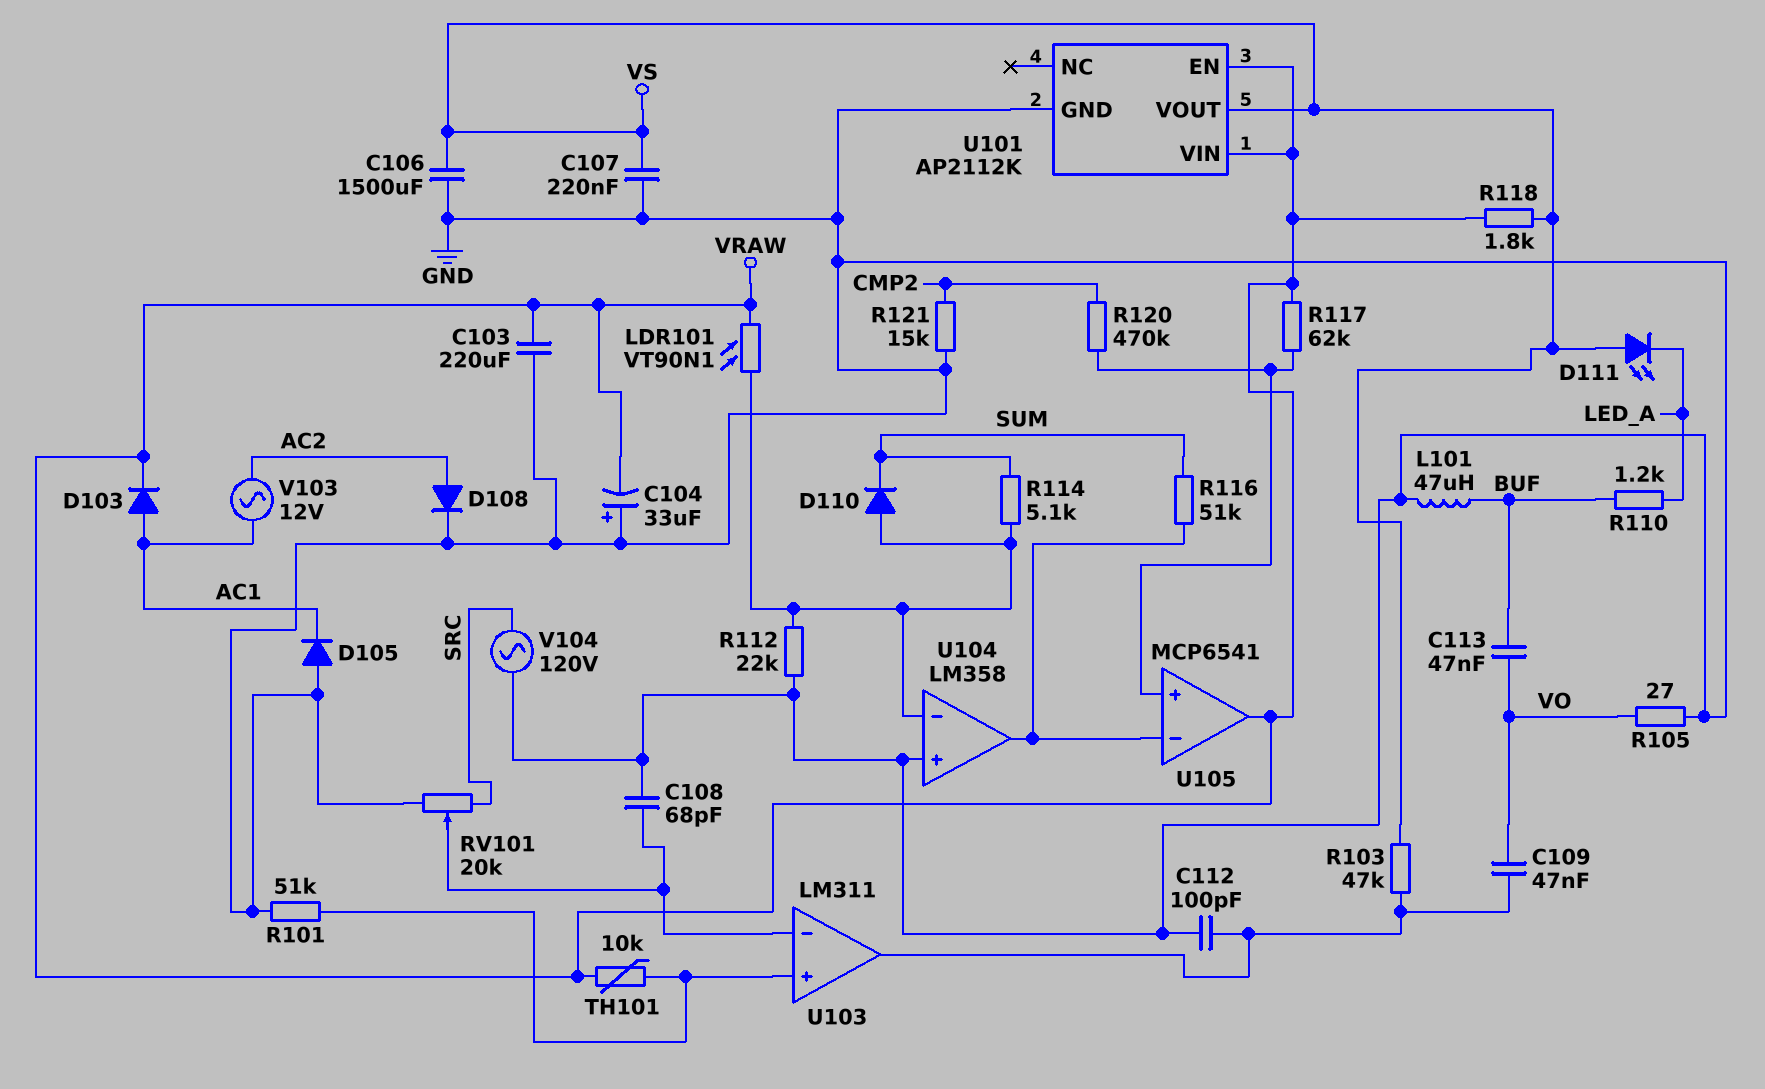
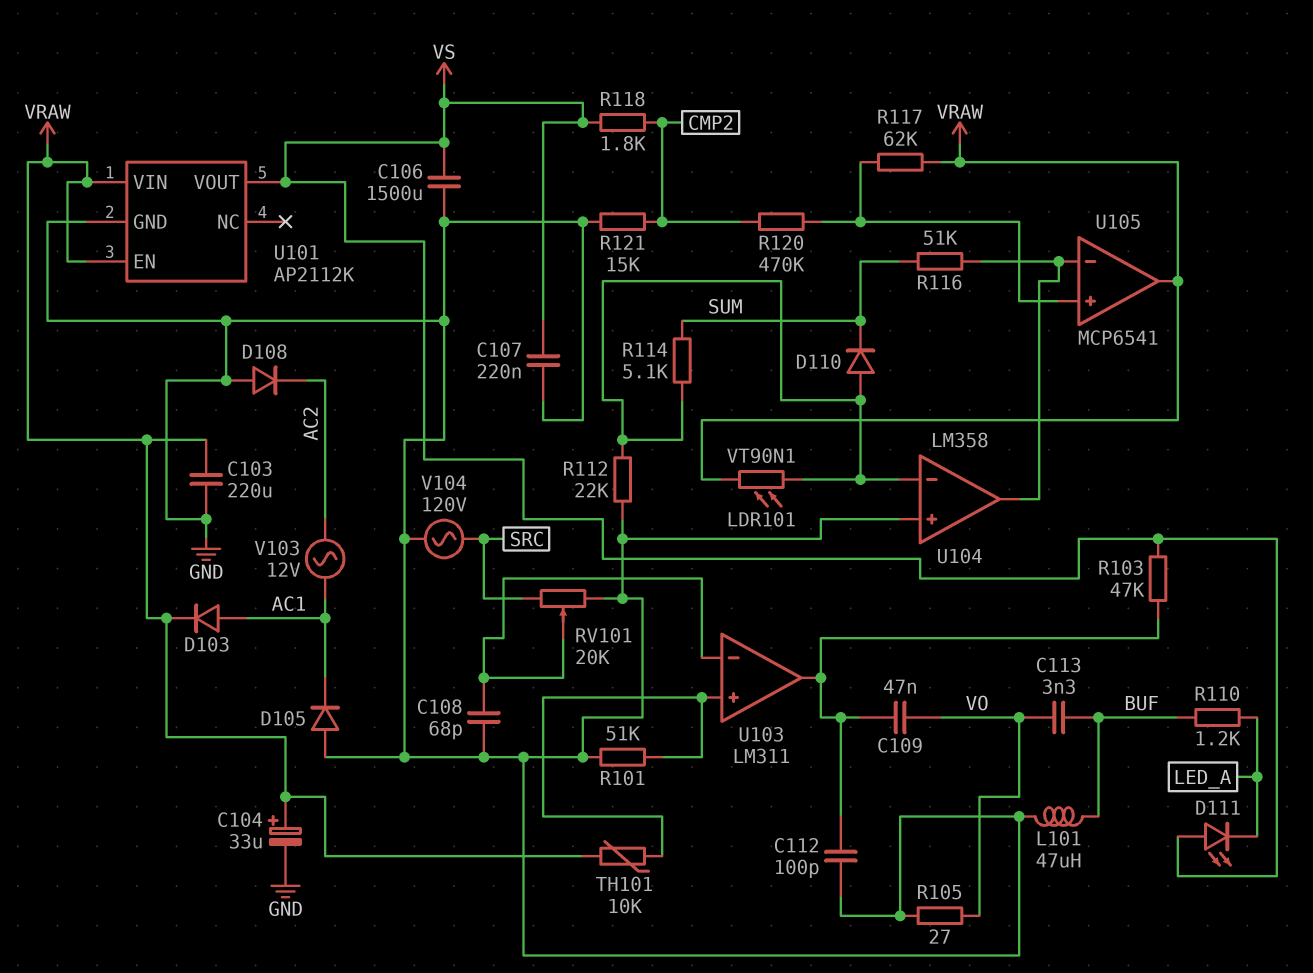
C104: 33uF (plus GND, minus VRAW) -> 33uF (plus VRAW, minus GND)
C113: 47nF (BUF, VO) -> 3.3nF (BUF, VO)
D108: diode (A AC2, K GND) -> diode (A GND, K AC2)
R118: 1.8k (VRAW, VS) -> 1.8k (CMP2, VS)

